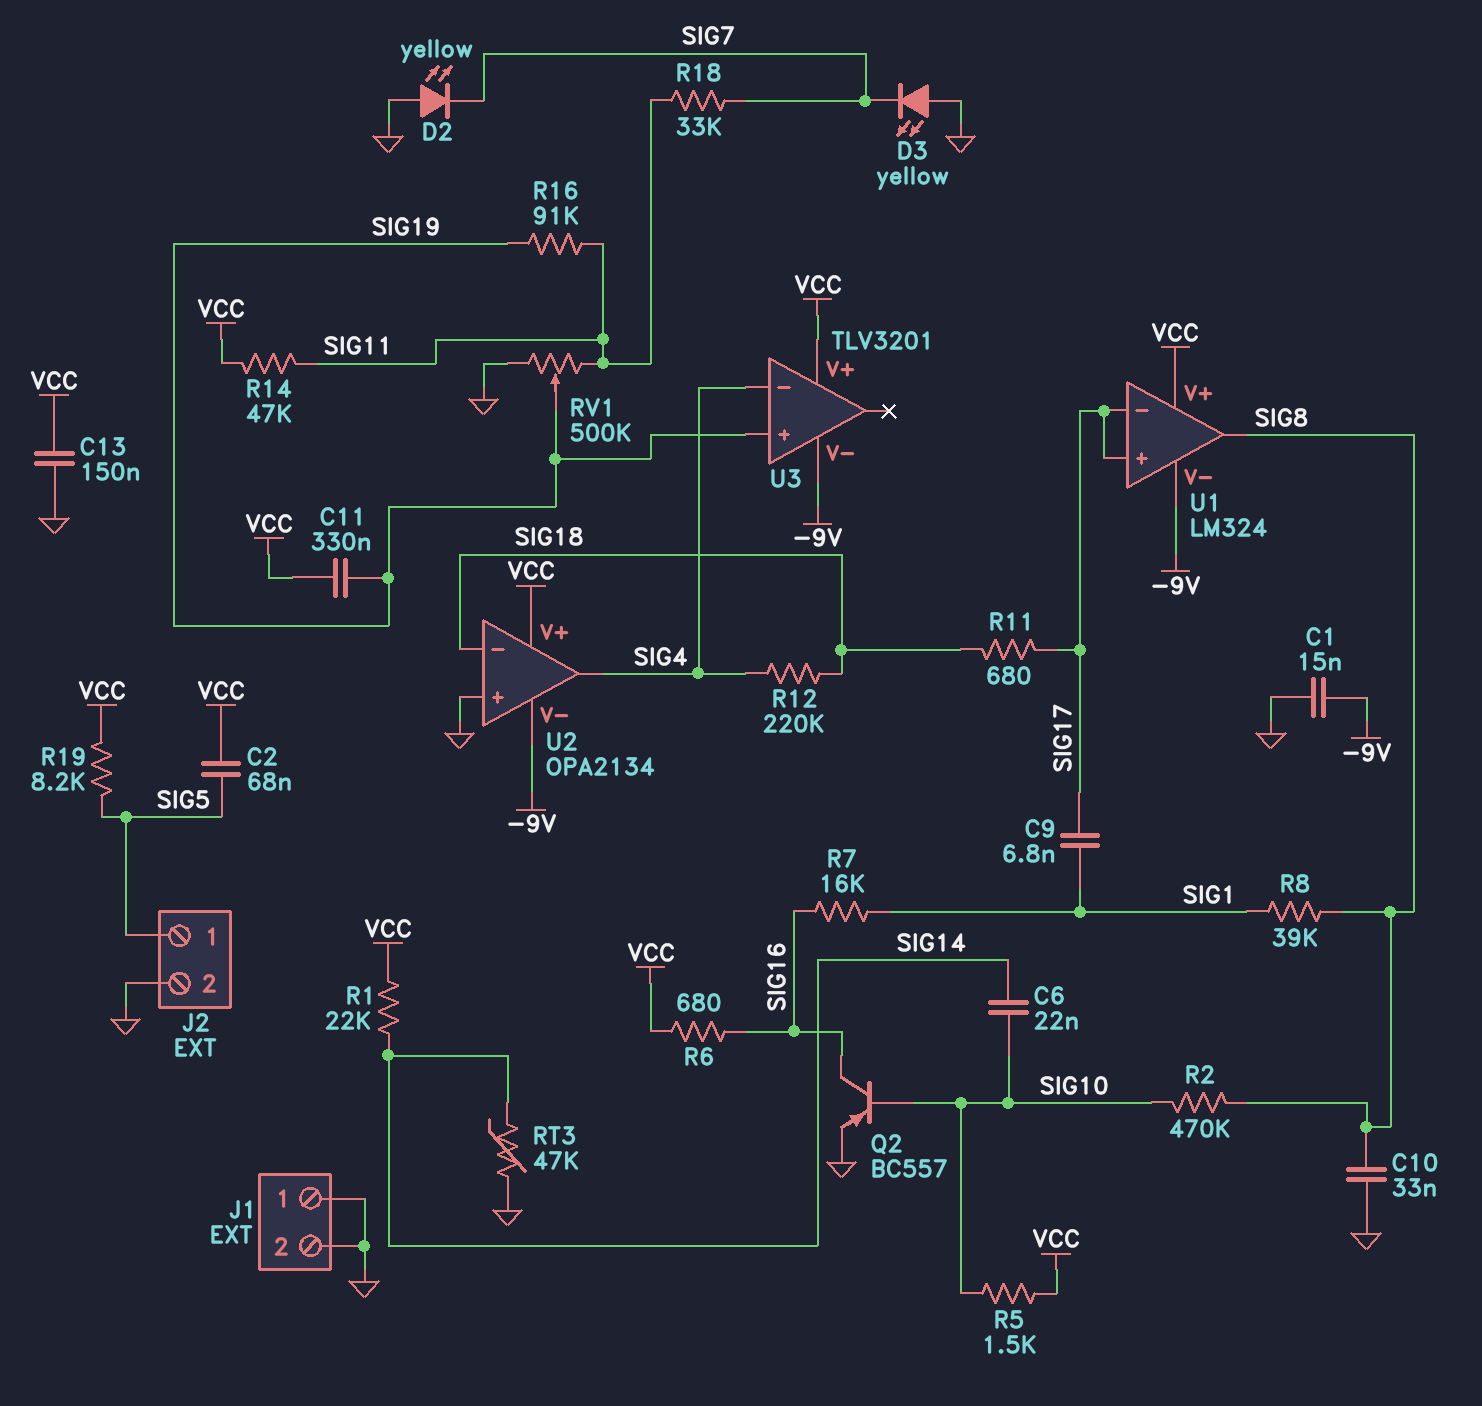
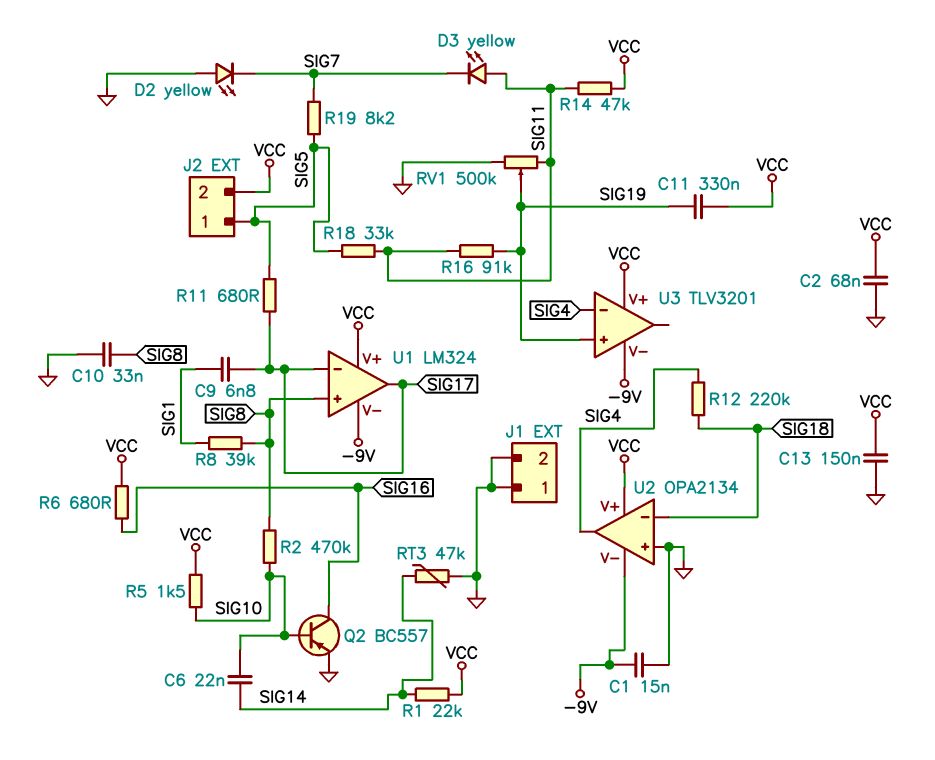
C2: 68nF (SIG5, VCC) -> 68nF (GND, VCC)
D3: LED yellow (A GND, K SIG7) -> LED yellow (A SIG11, K SIG7)
J2 pin 2: GND -> VCC
R7: 16k (SIG1, SIG16) -> none
R11: 680 (SIG17, SIG18) -> 680 (SIG5, SIG17)
R18: 33k (SIG7, SIG11) -> 33k (SIG5, SIG11)
R19: 8.2k (SIG5, VCC) -> 8.2k (SIG5, SIG7)
U1 pin in+: SIG17 -> SIG8
U1 pin out: SIG8 -> SIG17

